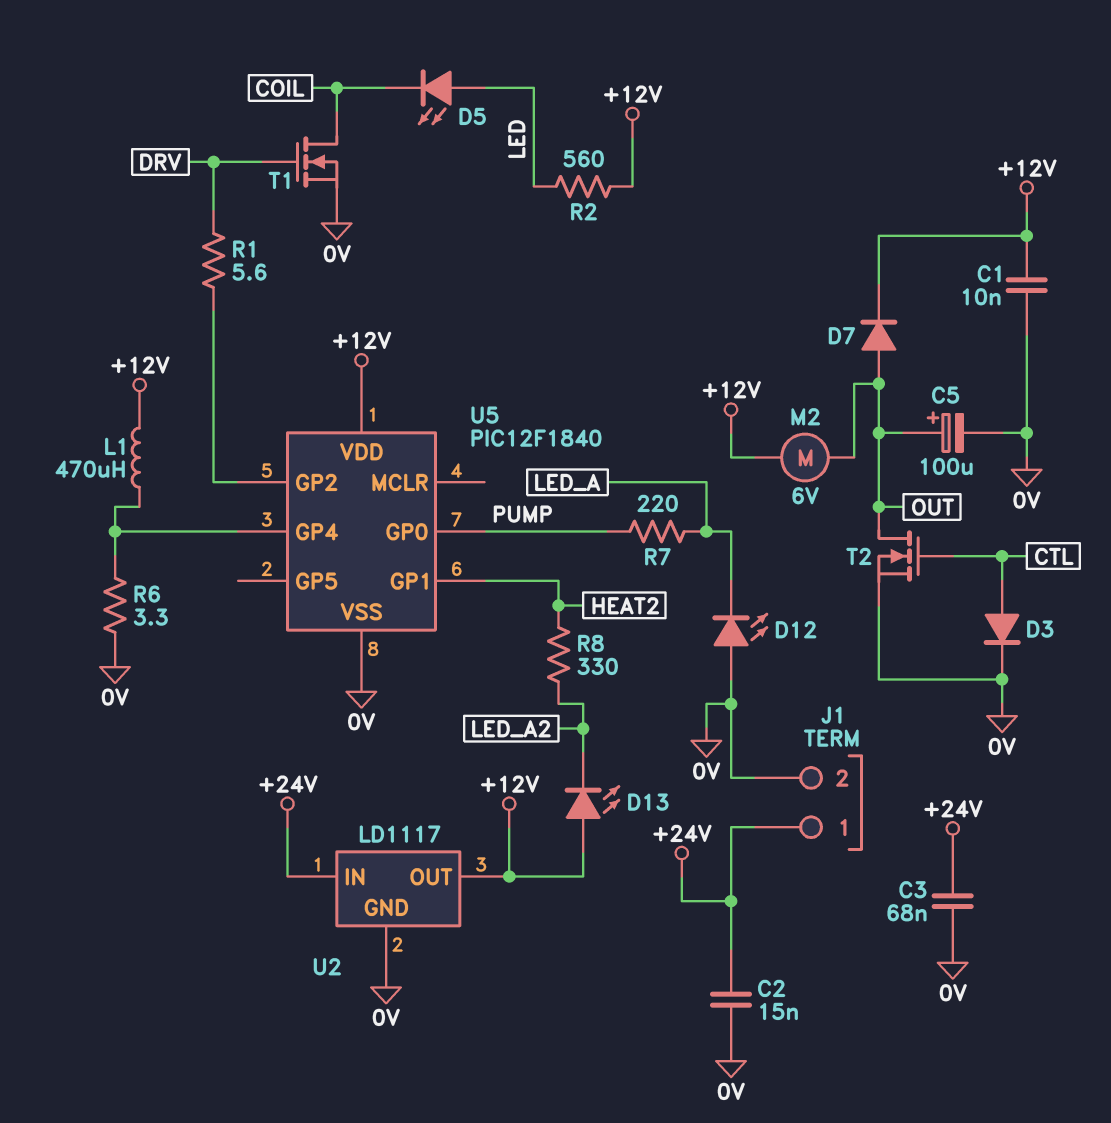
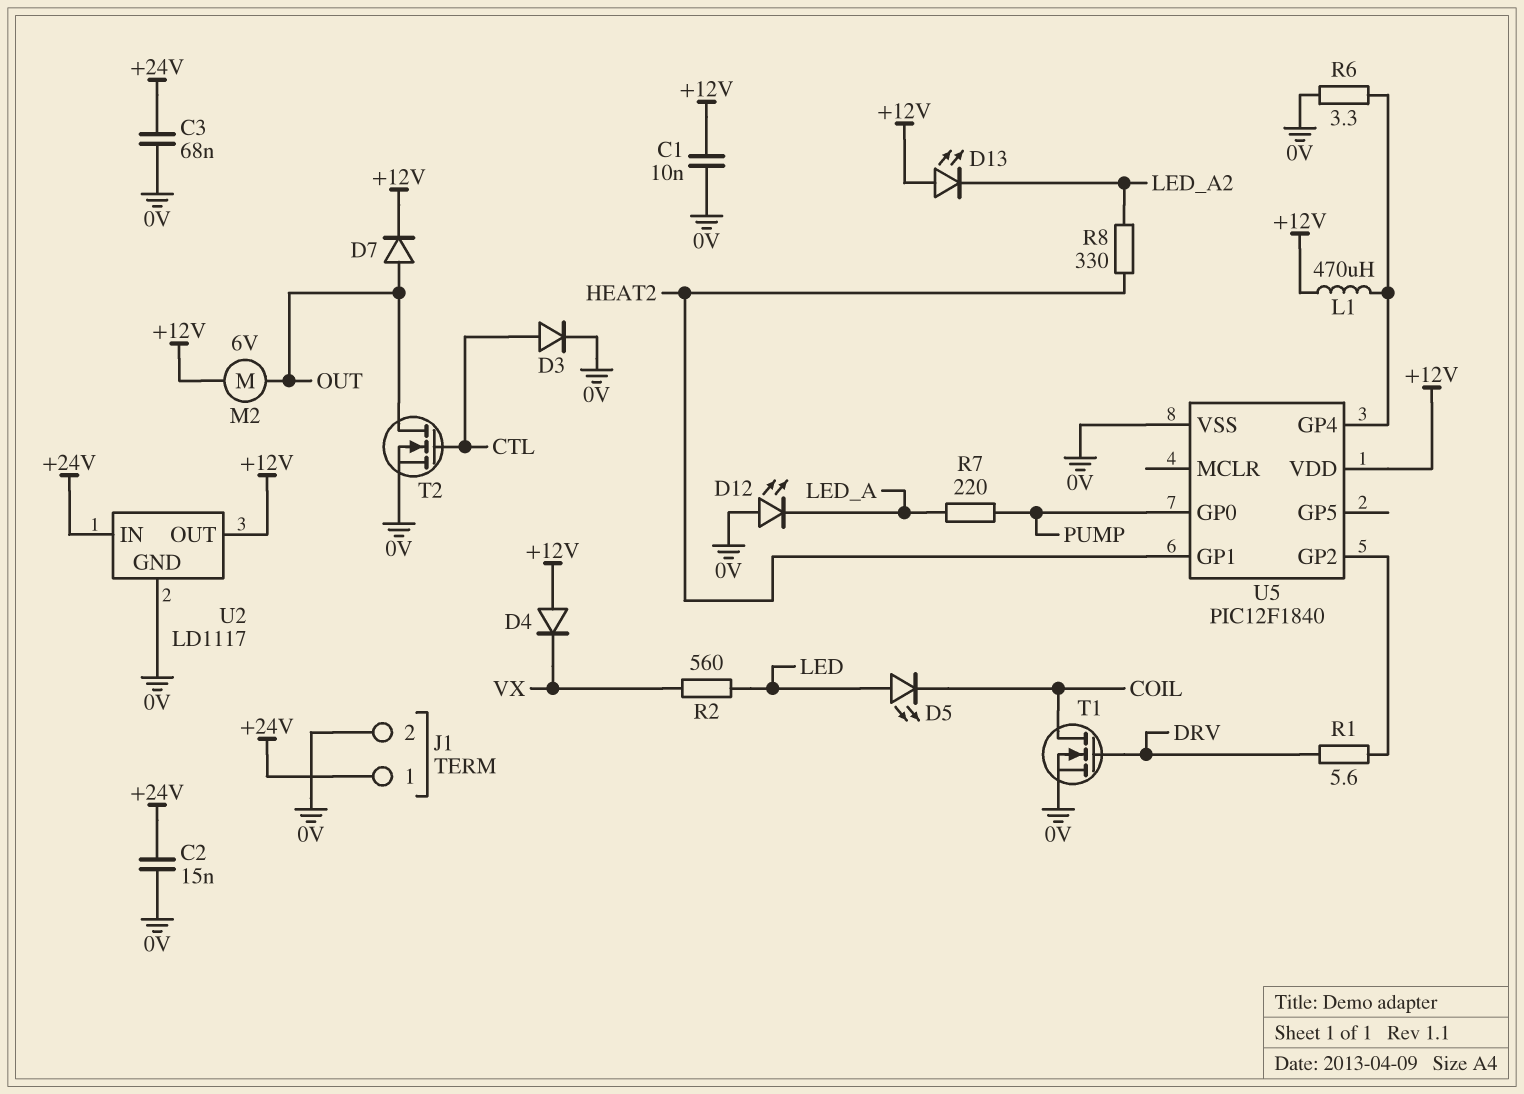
C5: 100uF (plus OUT, minus 0V) -> none
D4: none -> diode (A +12V, K VX)
R2: 560 (+12V, LED) -> 560 (LED, VX)

